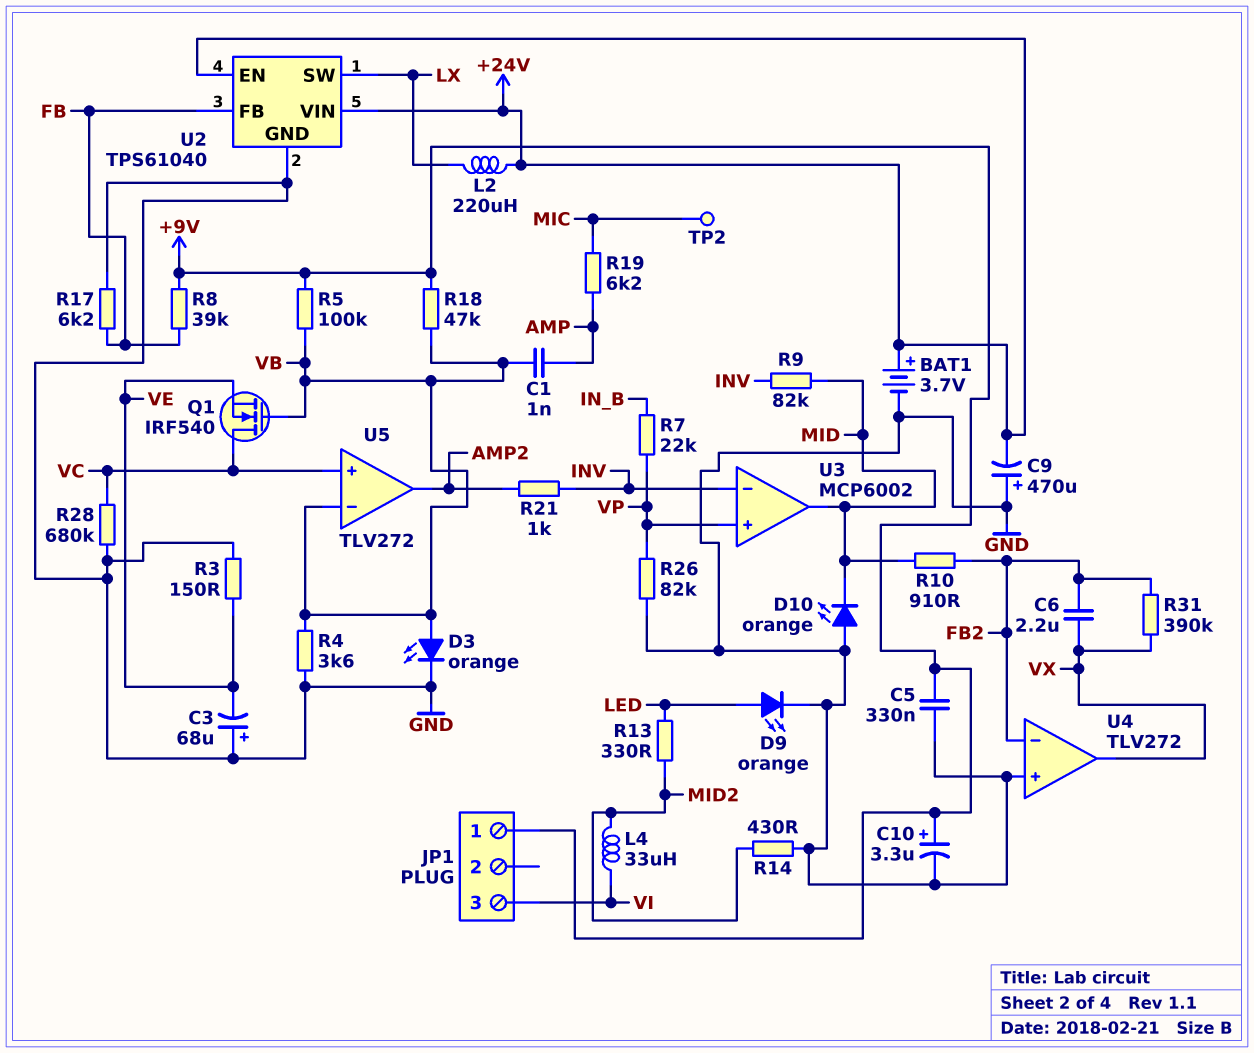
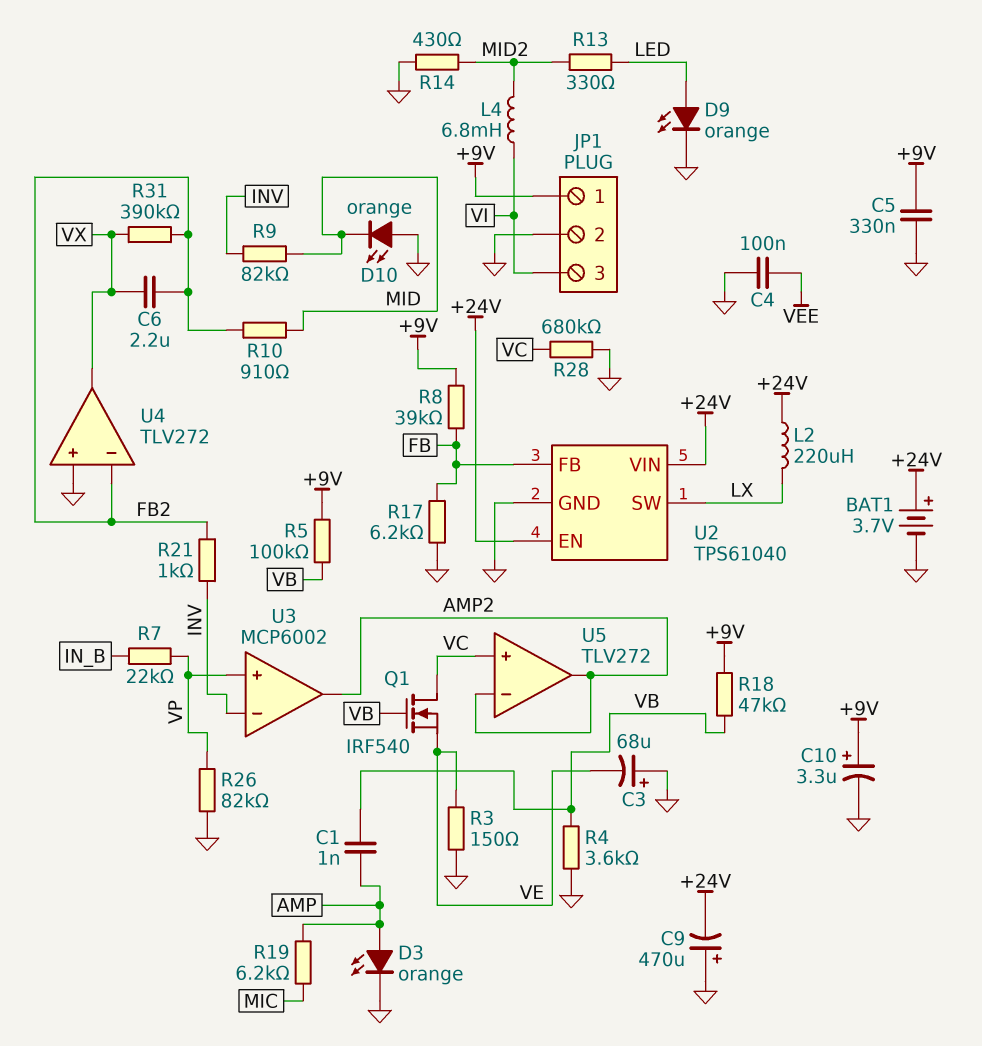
C4: none -> 100nF (GND, VEE)
D3: LED orange (A VB, K GND) -> LED orange (A AMP, K GND)
JP1 pin 2: none -> GND
L4: 33uH (MID2, VI) -> 6.8mH (MID2, VI)
R21: 1k (AMP2, INV) -> 1k (FB2, INV)
TP2: test point (MIC) -> none
U3 pin out: MID -> AMP2
U5 pin in-: VB -> AMP2

